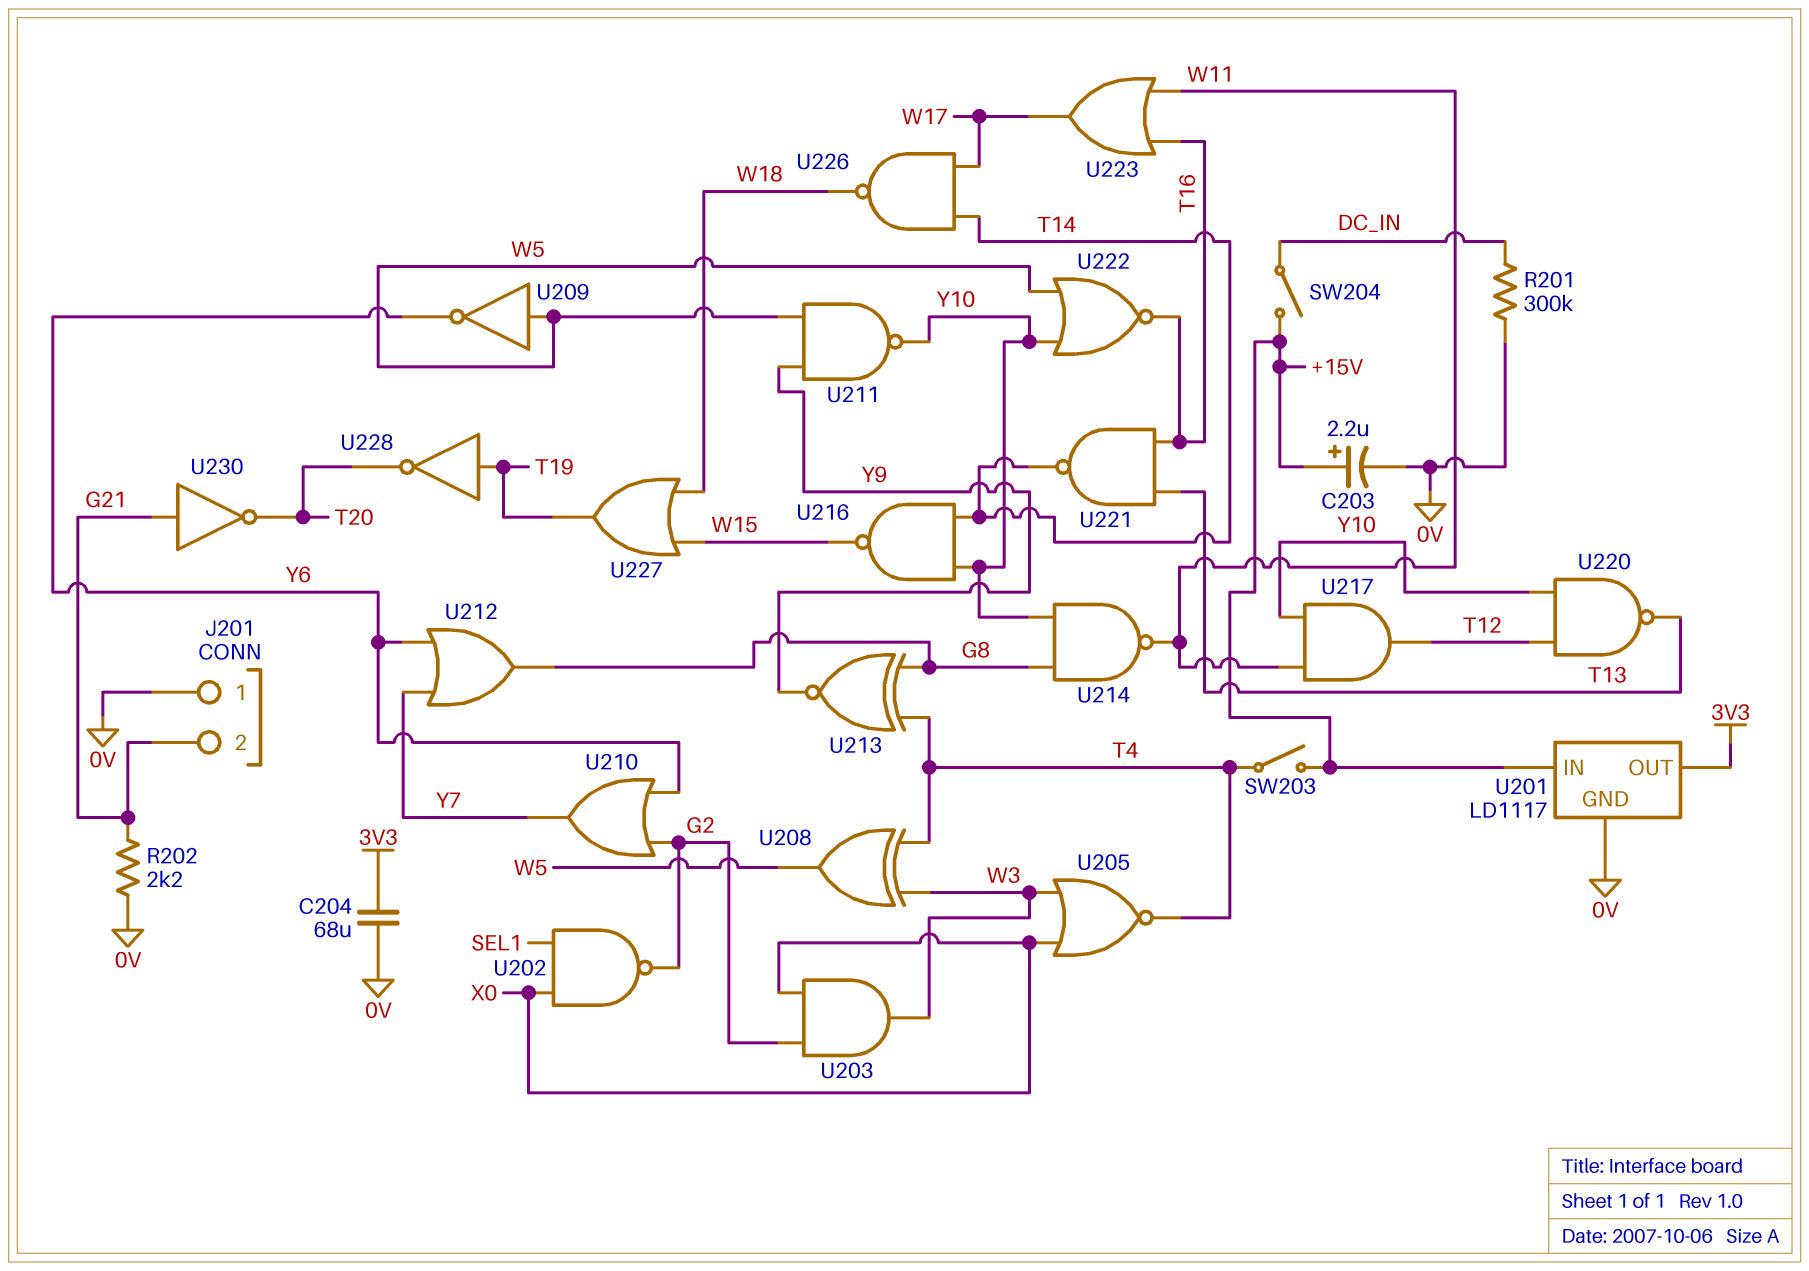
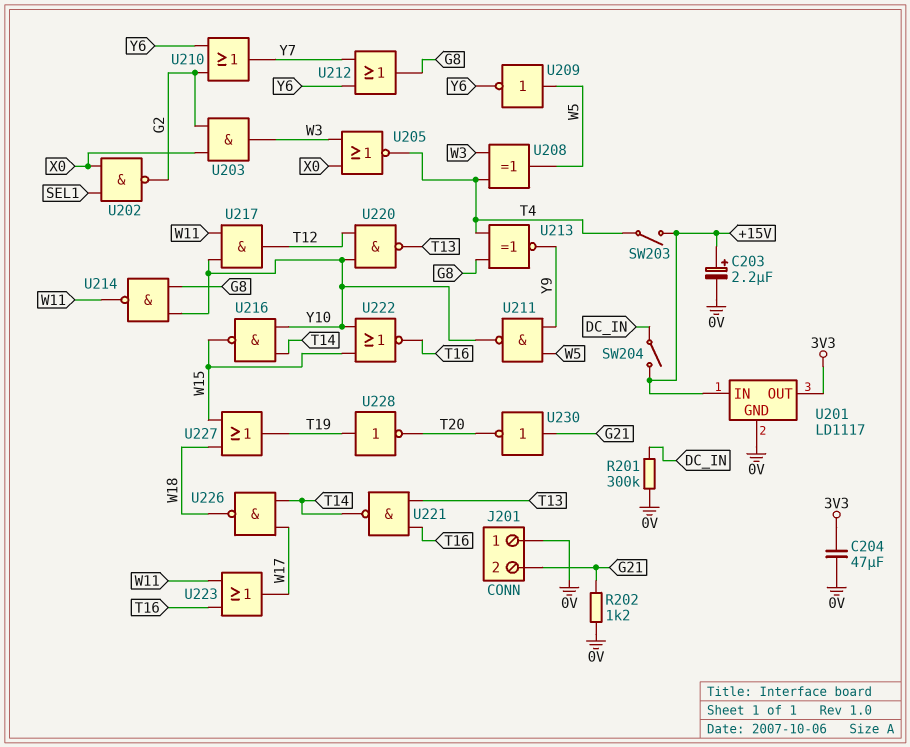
C204: 68uF (0V, 3V3) -> 47uF (0V, 3V3)
R202: 2.2k (0V, G21) -> 1.2k (0V, G21)
U222: NOR (in W5, in Y10, out T16) -> NOR (in W15, in Y10, out T16)

